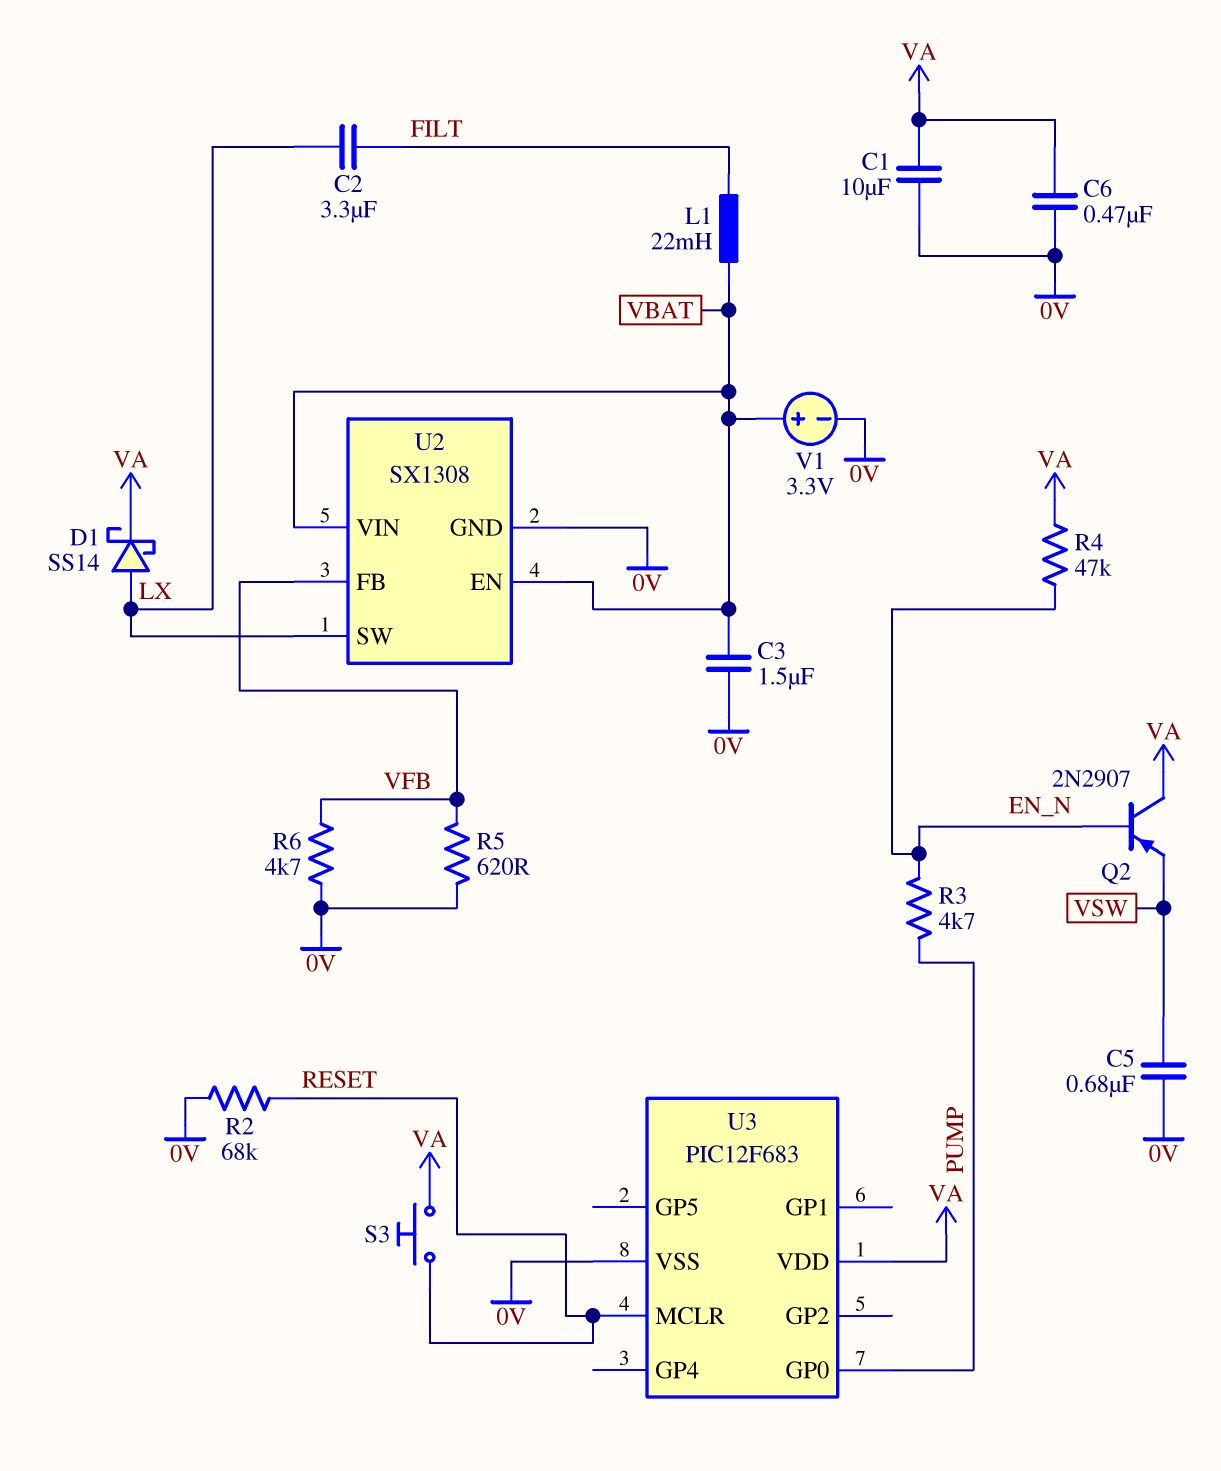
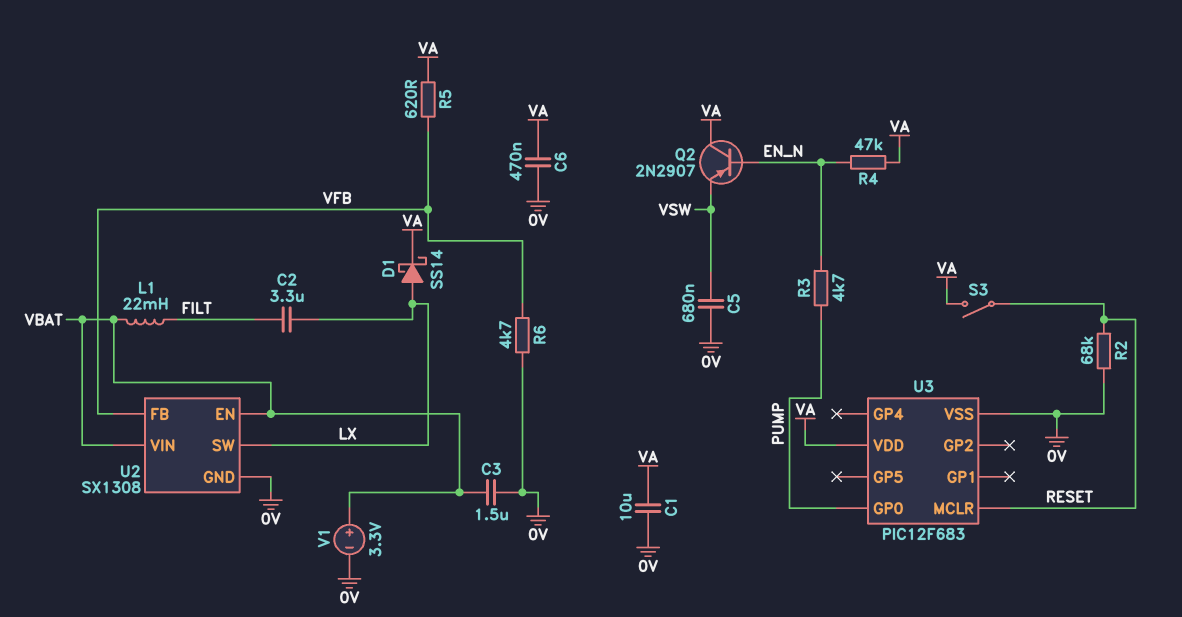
R5: 620 (0V, VFB) -> 620 (VA, VFB)
S3: button (RESET, VA) -> switch (RESET, VA)

